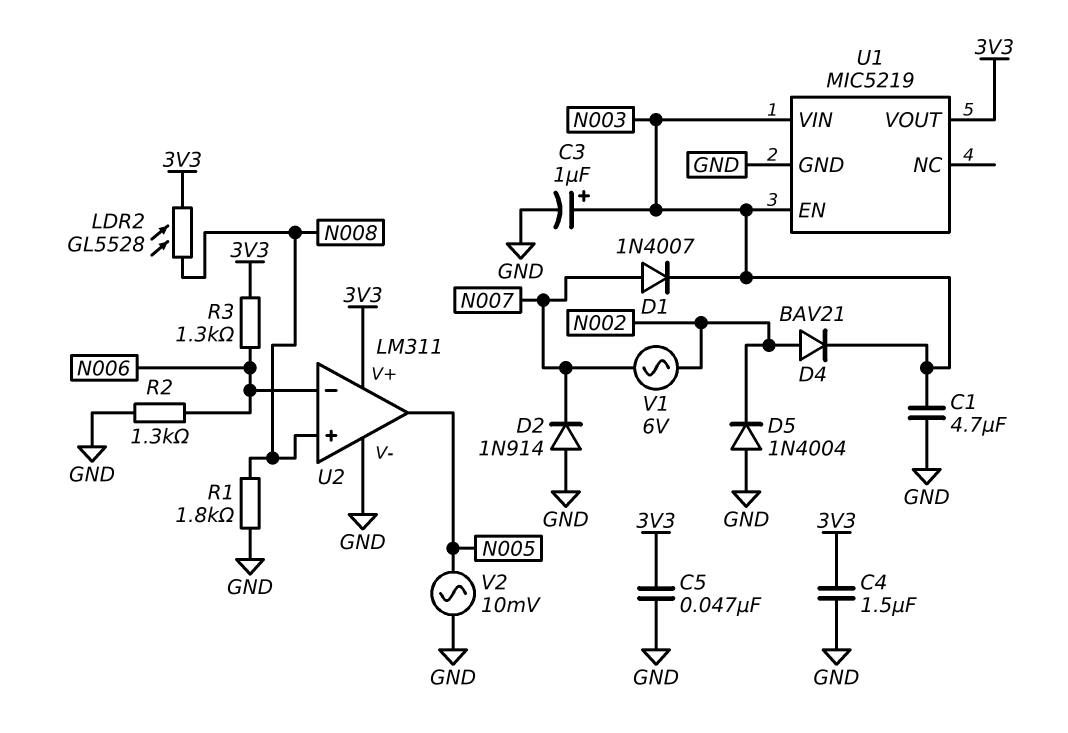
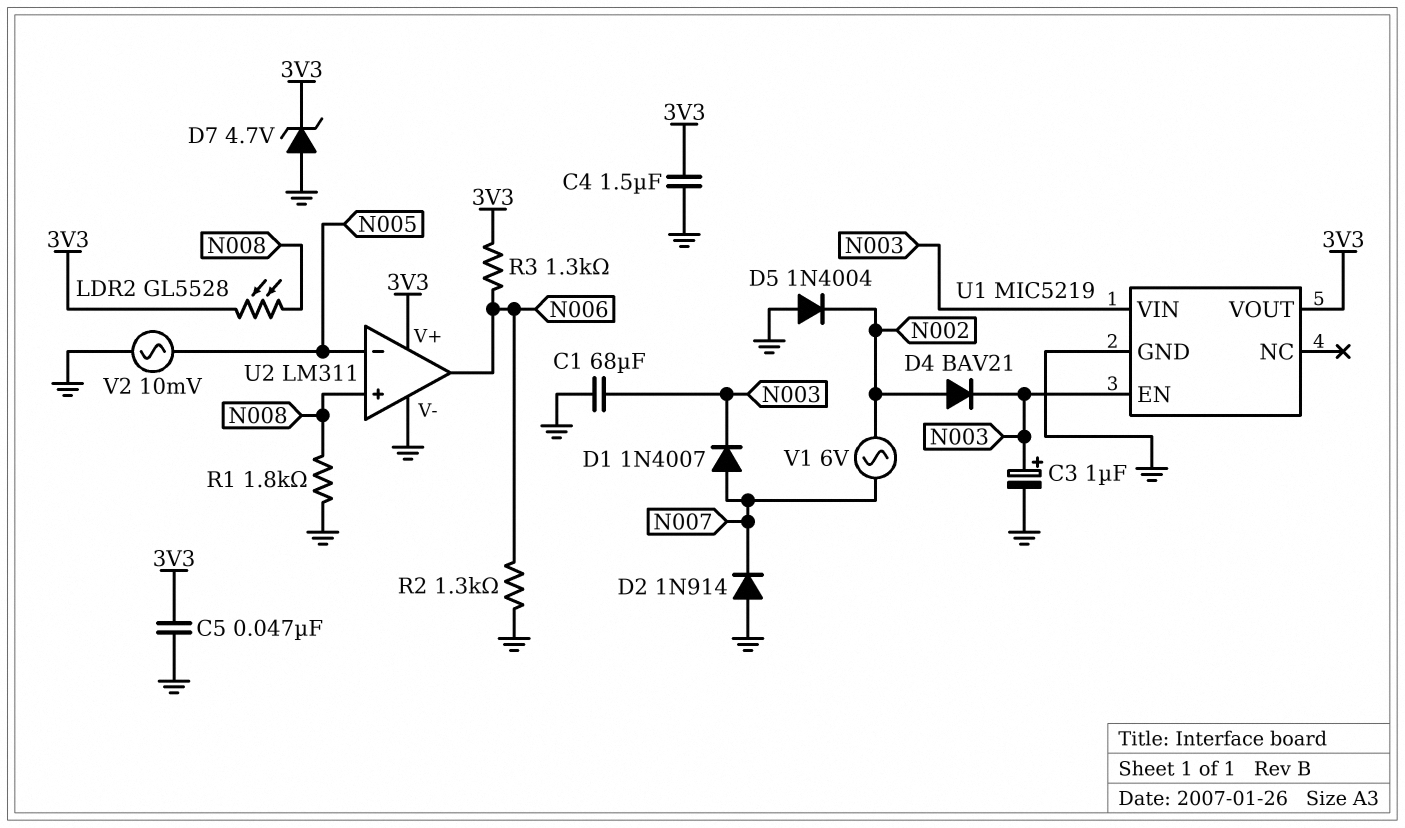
C1: 4.7uF (GND, N003) -> 68uF (GND, N003)
D7: none -> zener 4.7V (A GND, K 3V3)
U2 pin in-: N006 -> N005
U2 pin out: N005 -> N006

